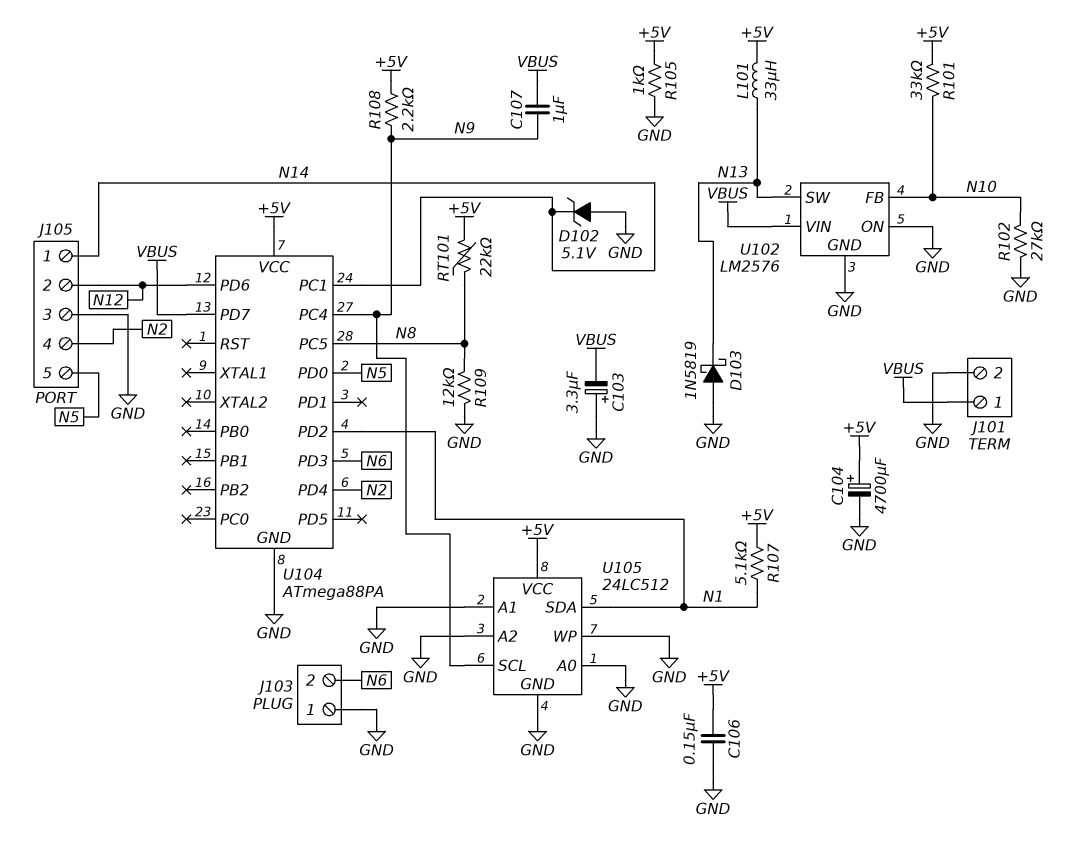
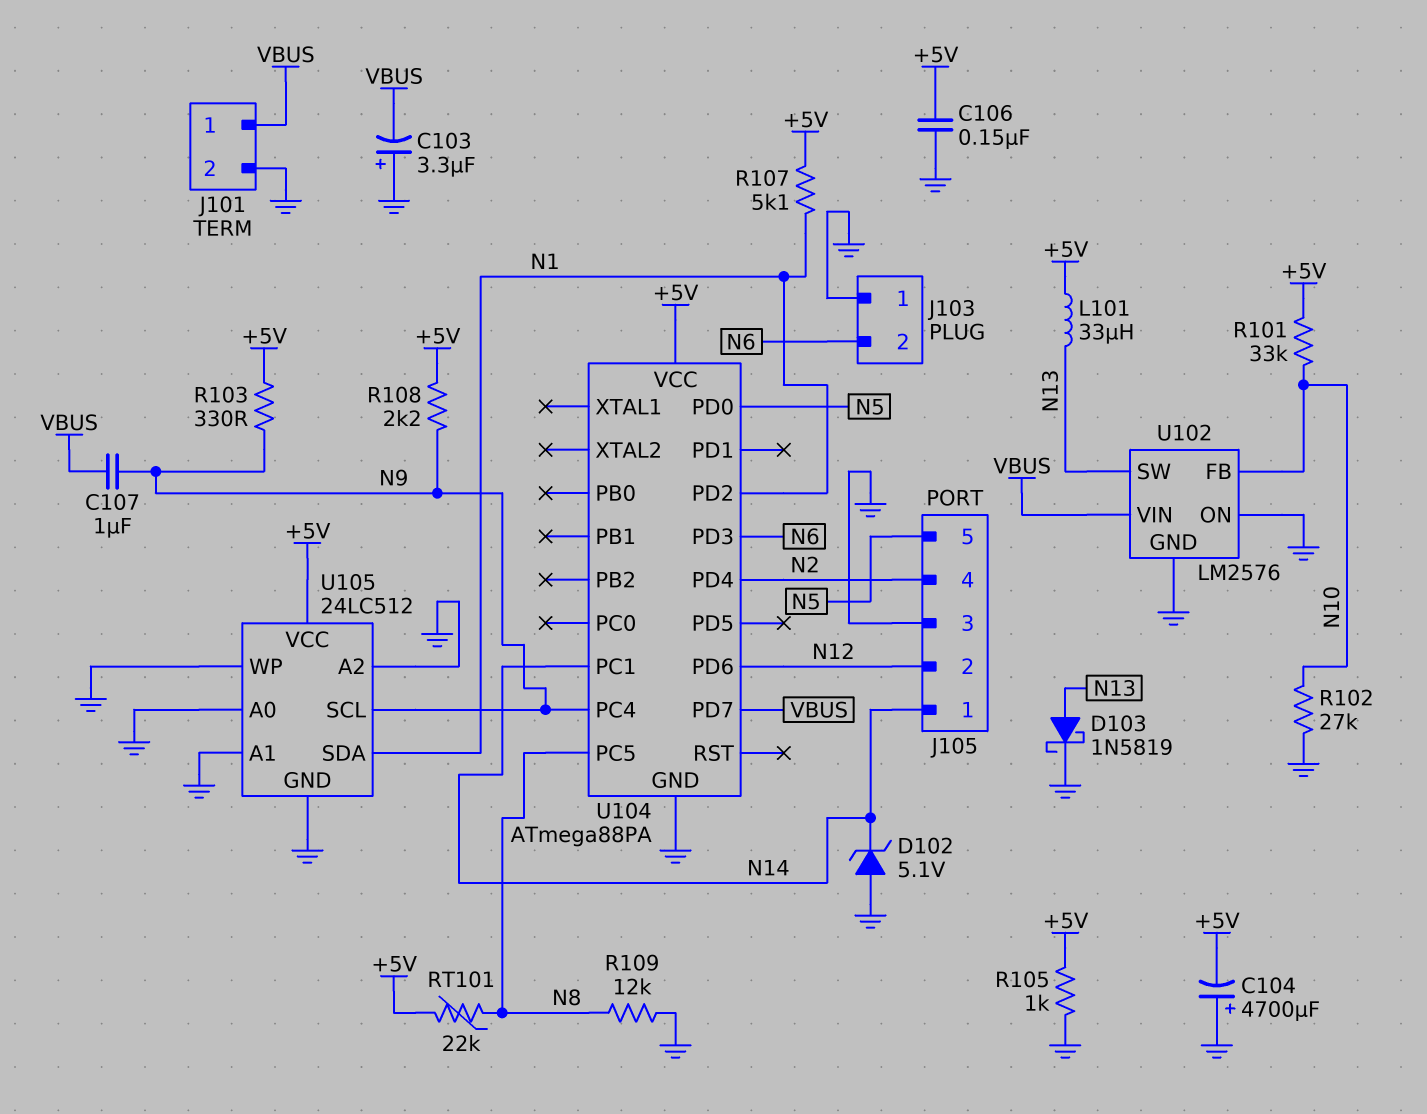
C104: 4700uF (plus +5V, minus GND) -> 4700uF (plus GND, minus +5V)
D103: schottky 1N5819 (A GND, K N13) -> schottky 1N5819 (A N13, K GND)
R103: none -> 330 (+5V, N9)

